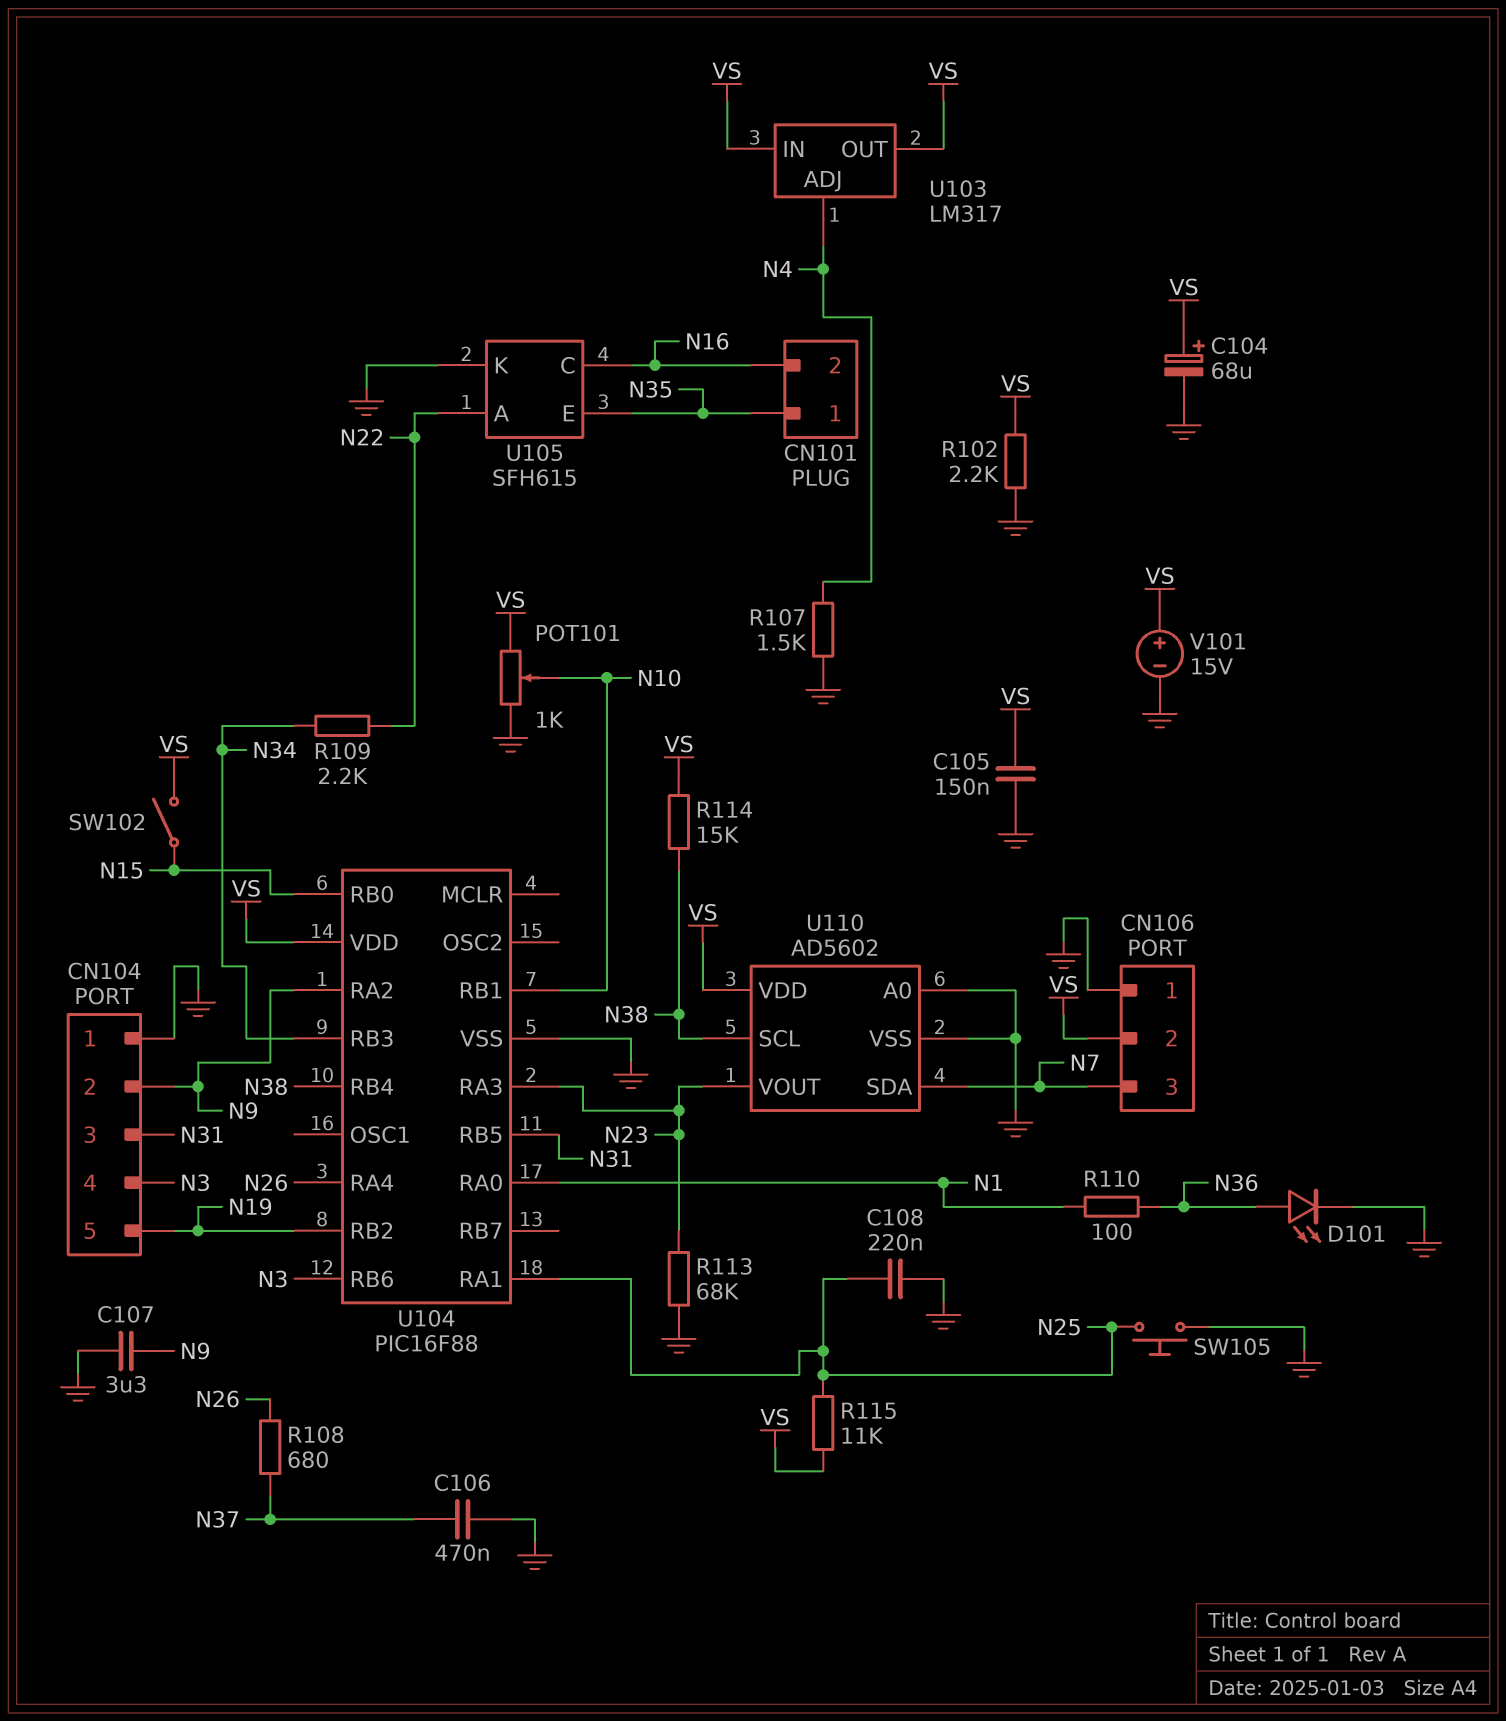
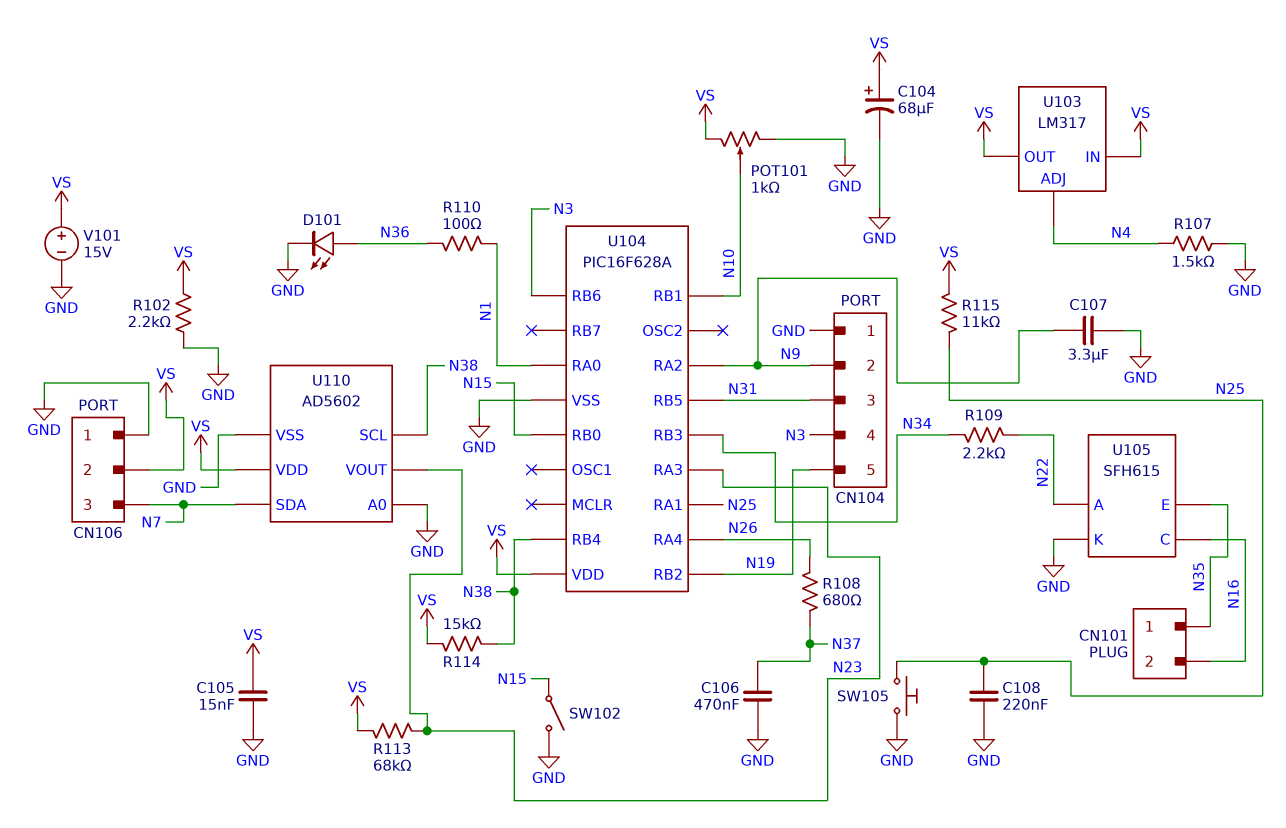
C105: 150nF (GND, VS) -> 15nF (GND, VS)
R113: 68k (GND, N23) -> 68k (N23, VS)
SW102: switch (N15, VS) -> switch (GND, N15)
U104: PIC16F88 -> PIC16F628A

